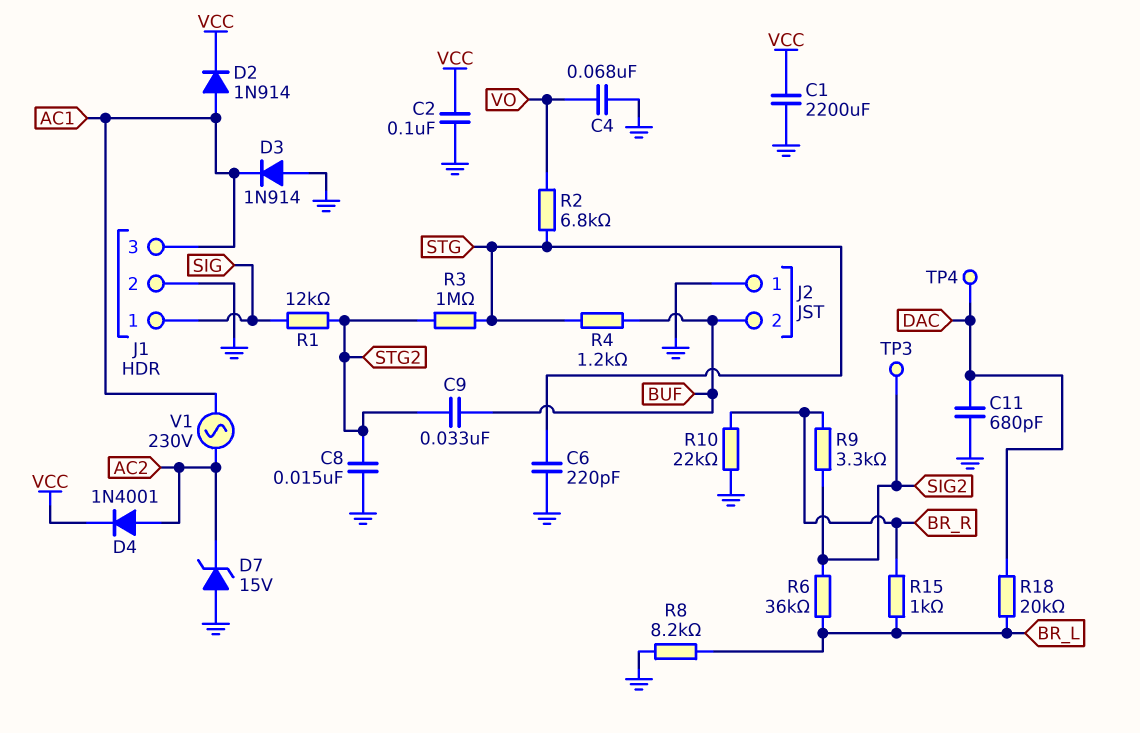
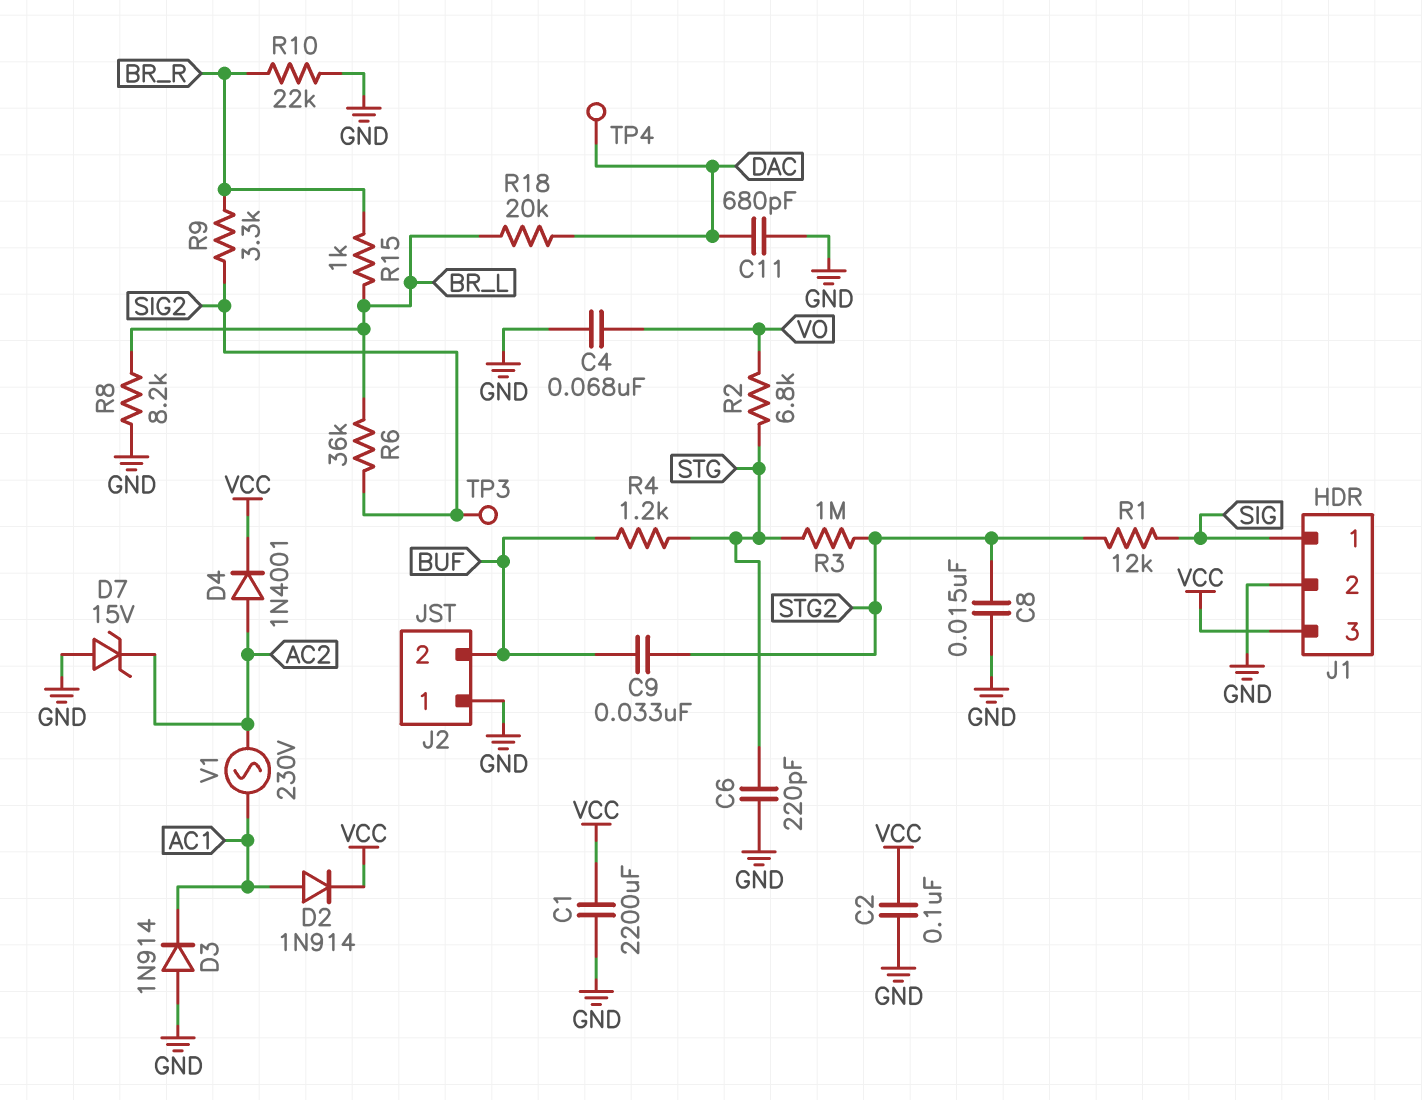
J1 pin 3: AC1 -> VCC

